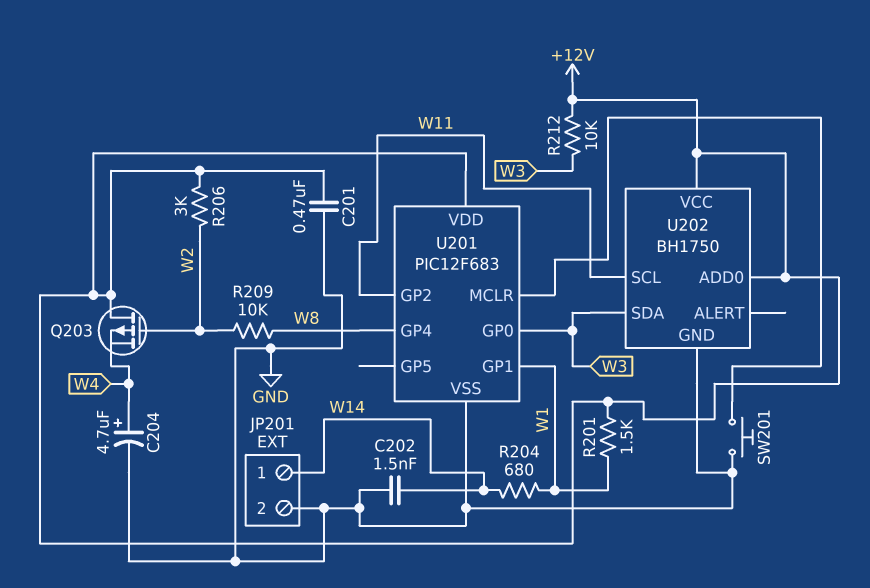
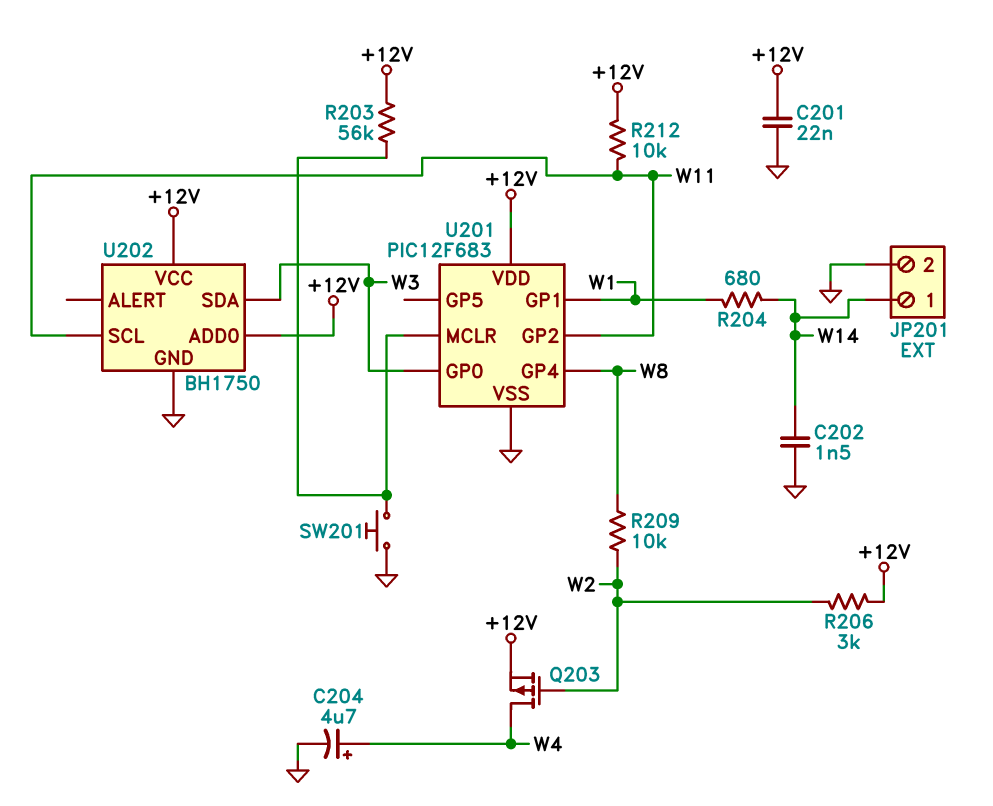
C201: 470nF (+12V, GND) -> 22nF (+12V, GND)
Q203: PMOS (G W2, D +12V, S W4) -> PMOS (G W2, D W4, S +12V)
R201: 1.5k (+12V, W1) -> none
R203: none -> 56k (+12V, U201/MCLR)
R212: 10k (+12V, W3) -> 10k (+12V, W11)

